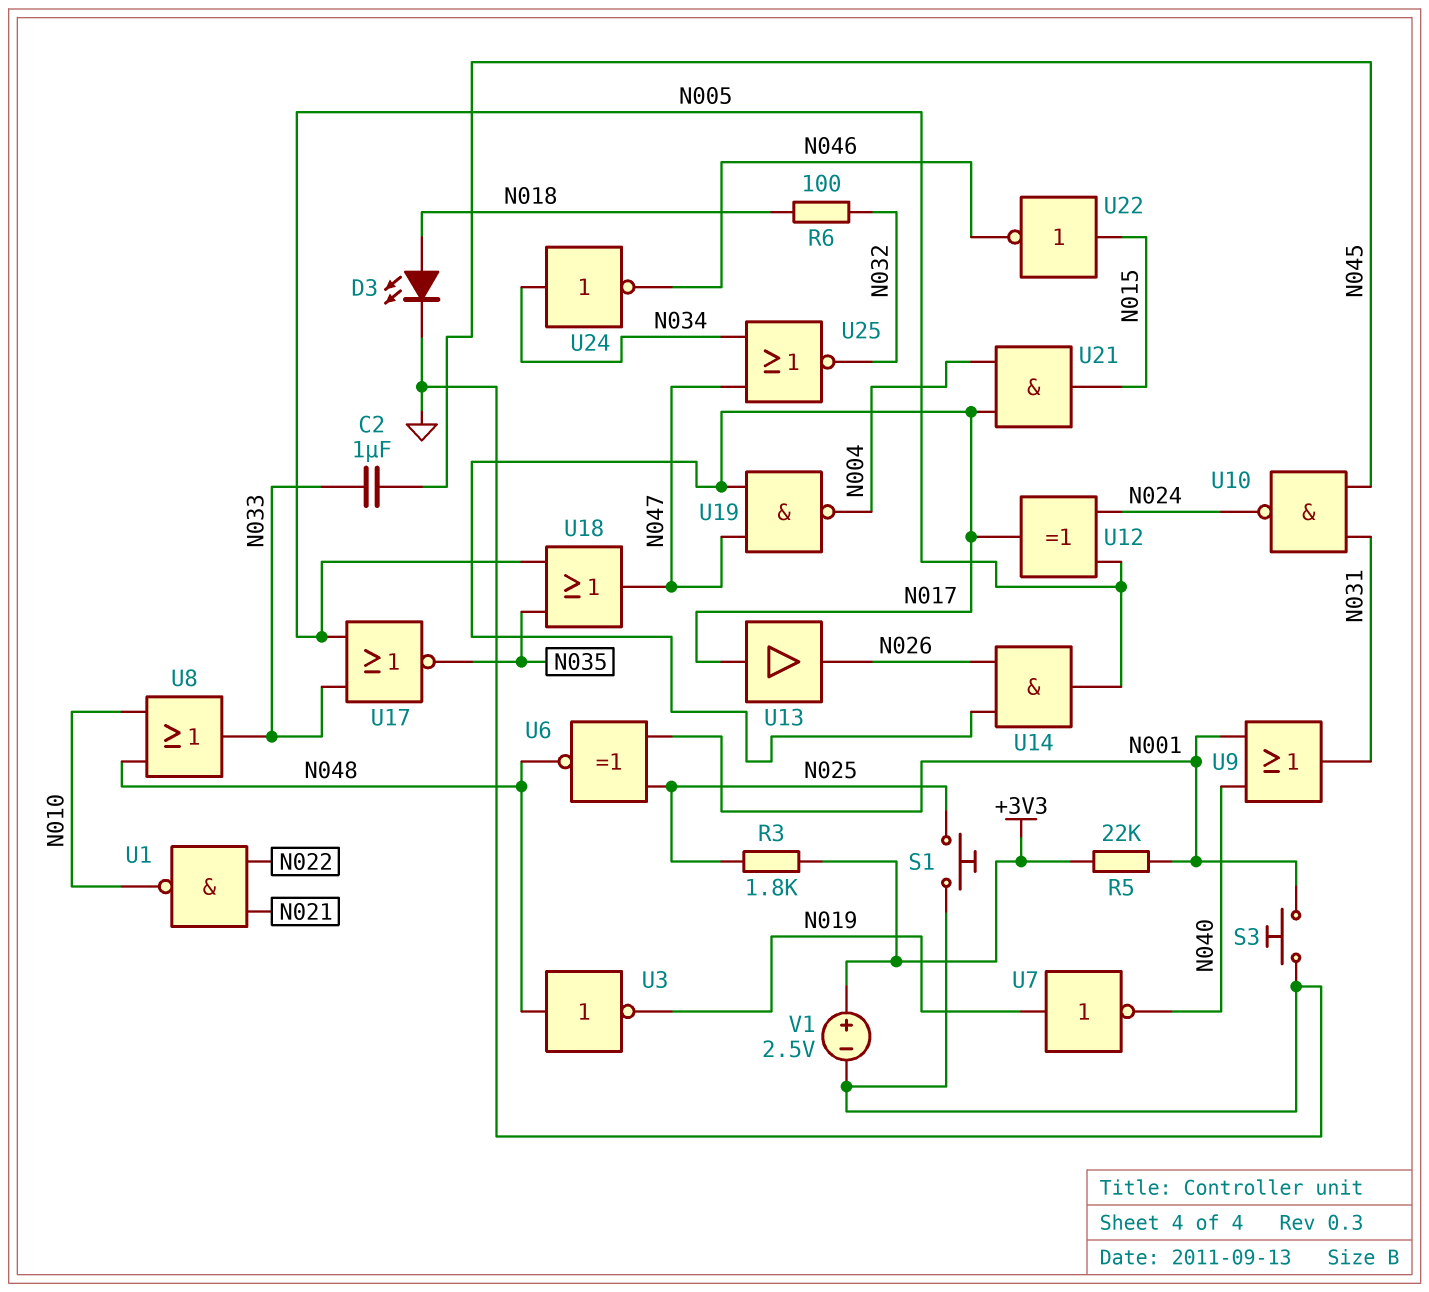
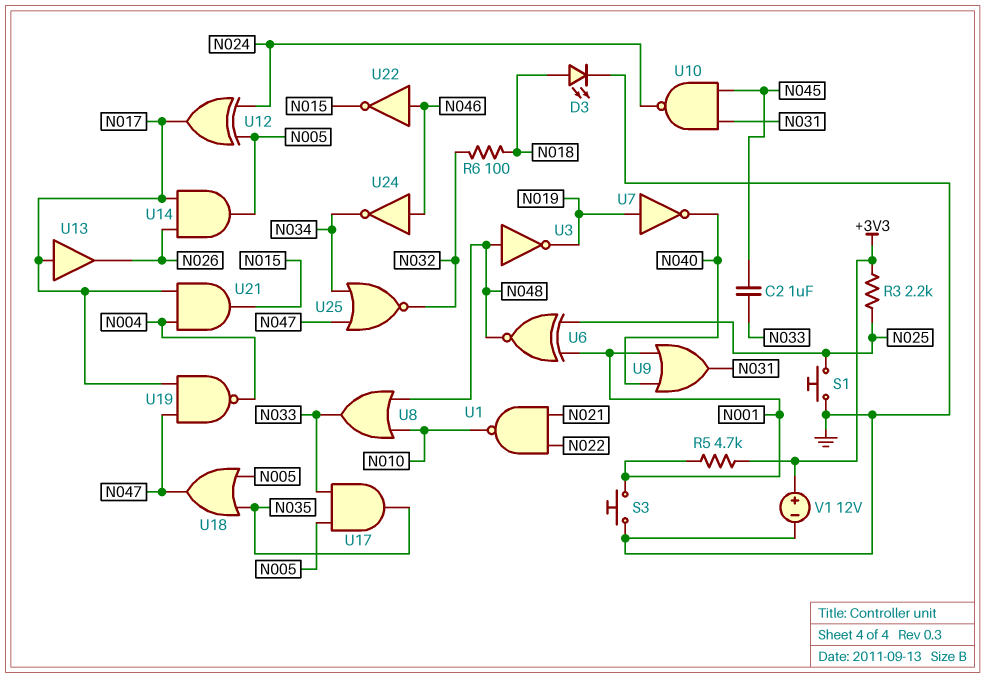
R3: 1.8k (+3V3, N025) -> 2.2k (+3V3, N025)
R5: 22k (+3V3, N001) -> 4.7k (+3V3, N001)
U17: NOR (in N005, in N033, out N035) -> AND (in N005, in N033, out N035)
U22: NOT (in N015, out N046) -> NOT (in N046, out N015)
U24: NOT (in N034, out N046) -> NOT (in N046, out N034)
V1: 2.5V (plus +3V3, minus GND) -> 12V (plus +3V3, minus GND)

